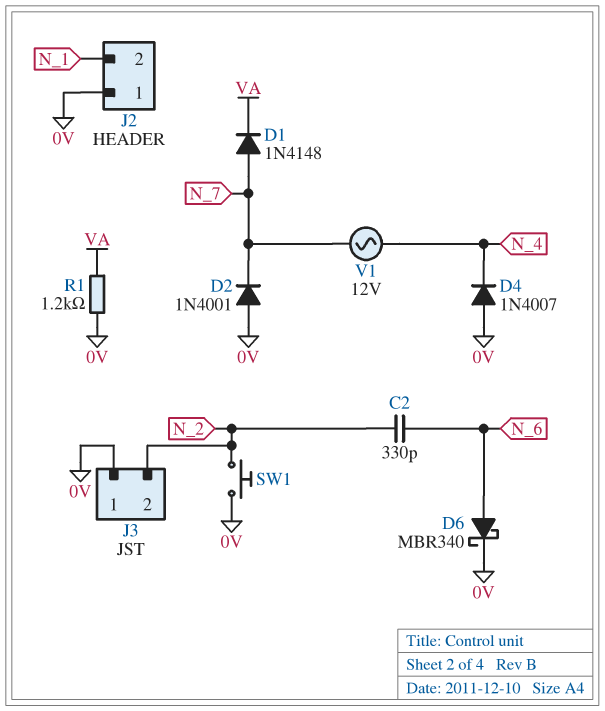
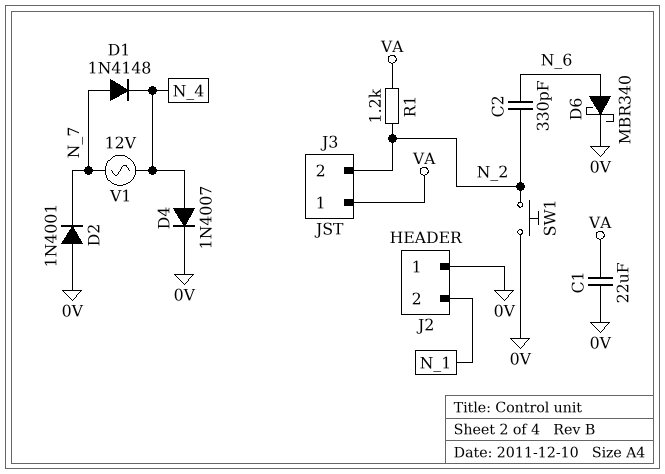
C1: none -> 22uF (0V, VA)
D1: diode 1N4148 (A N_7, K VA) -> diode 1N4148 (A N_7, K N_4)
D4: diode 1N4007 (A 0V, K N_4) -> diode 1N4007 (A N_4, K 0V)
J3 pin 1: 0V -> VA
R1: 1.2k (0V, VA) -> 1.2k (N_2, VA)

